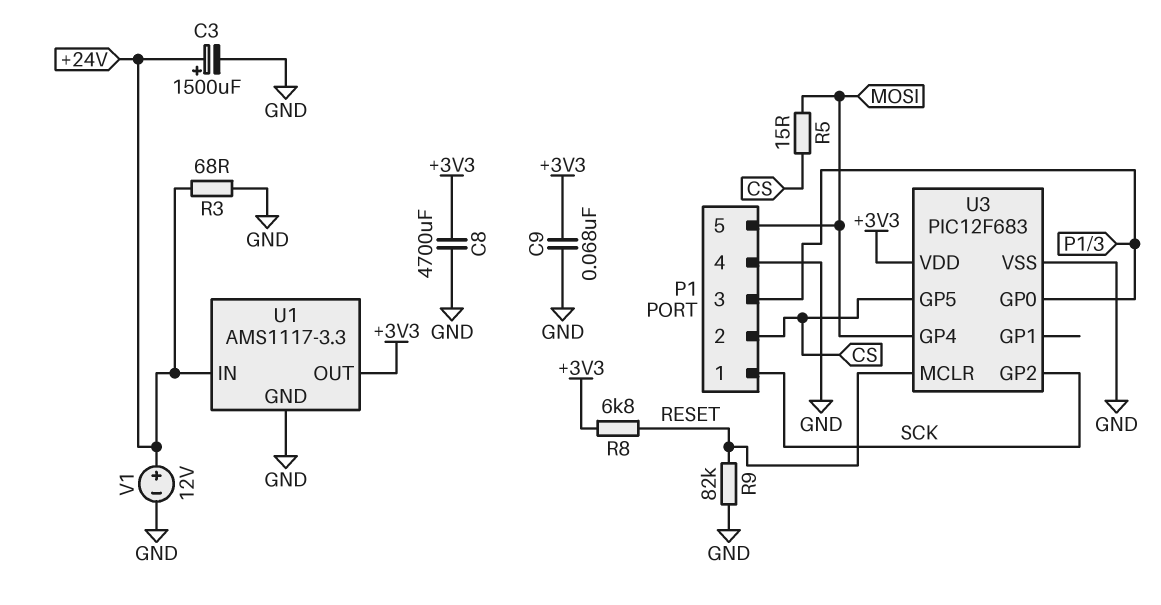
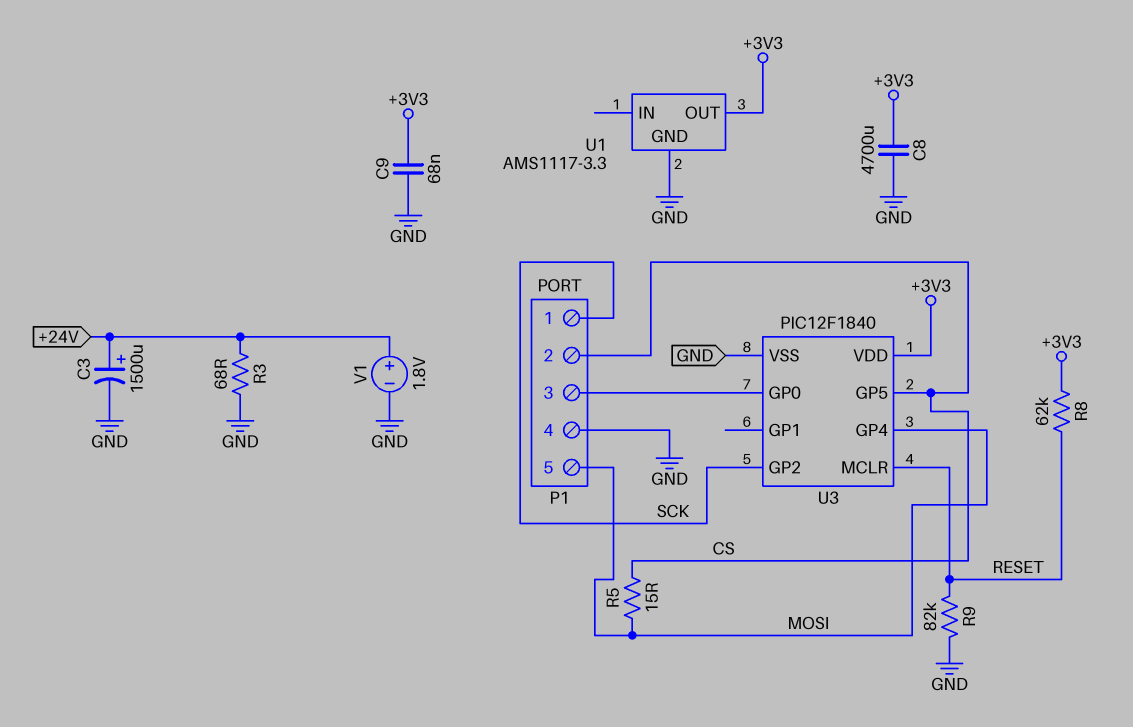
R8: 6.8k (+3V3, RESET) -> 62k (+3V3, RESET)
U1 pin IN: +24V -> none
U3: PIC12F683 -> PIC12F1840
V1: 12V (plus +24V, minus GND) -> 1.8V (plus +24V, minus GND)

